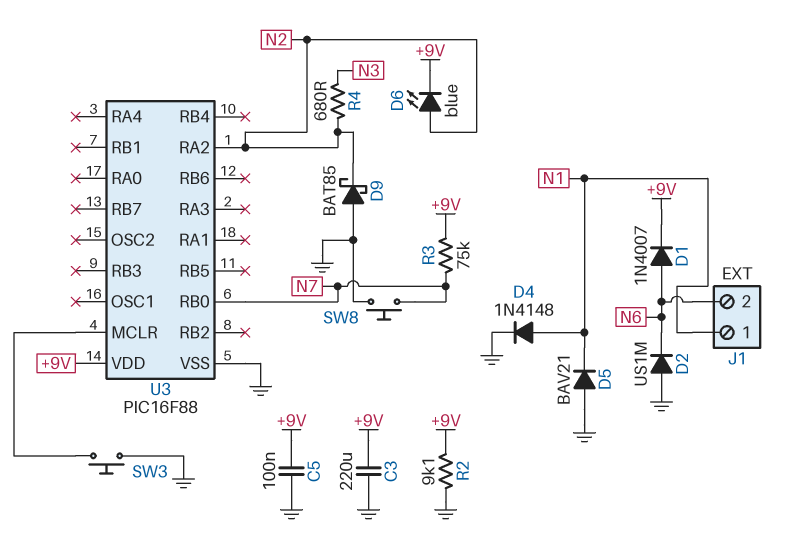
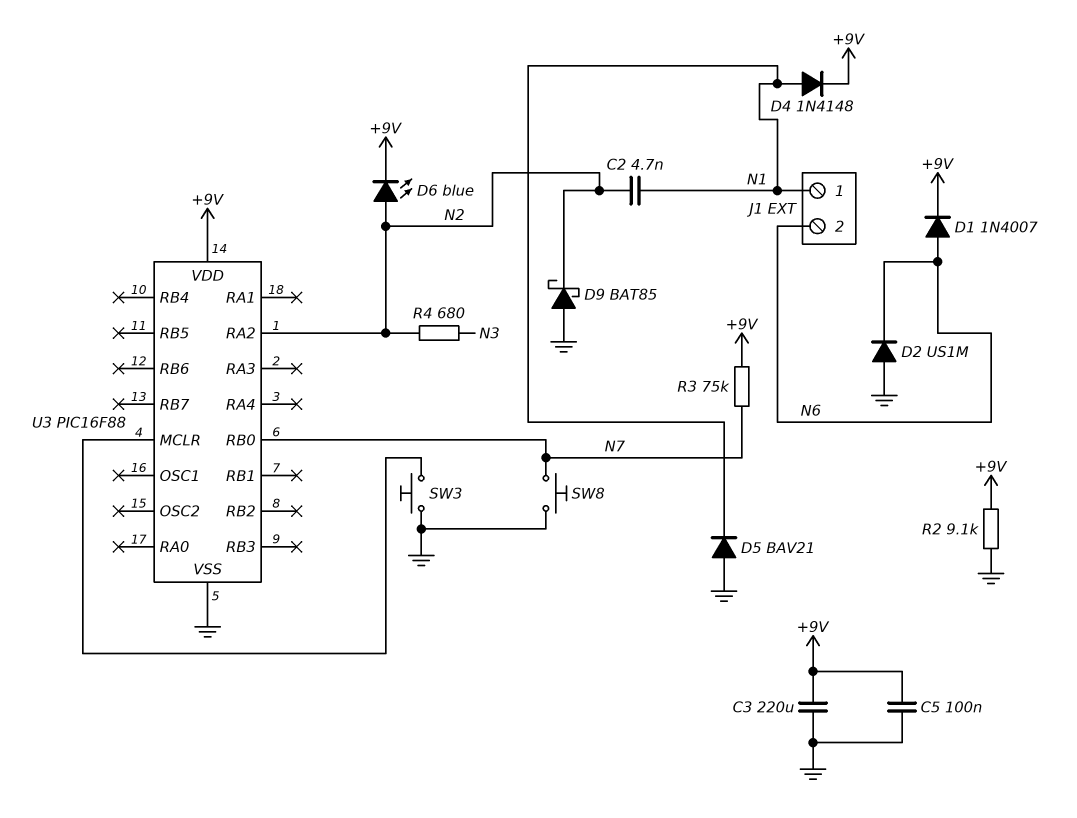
C2: none -> 4.7nF (N1, N2)
D4: diode 1N4148 (A N1, K GND) -> diode 1N4148 (A N1, K +9V)

